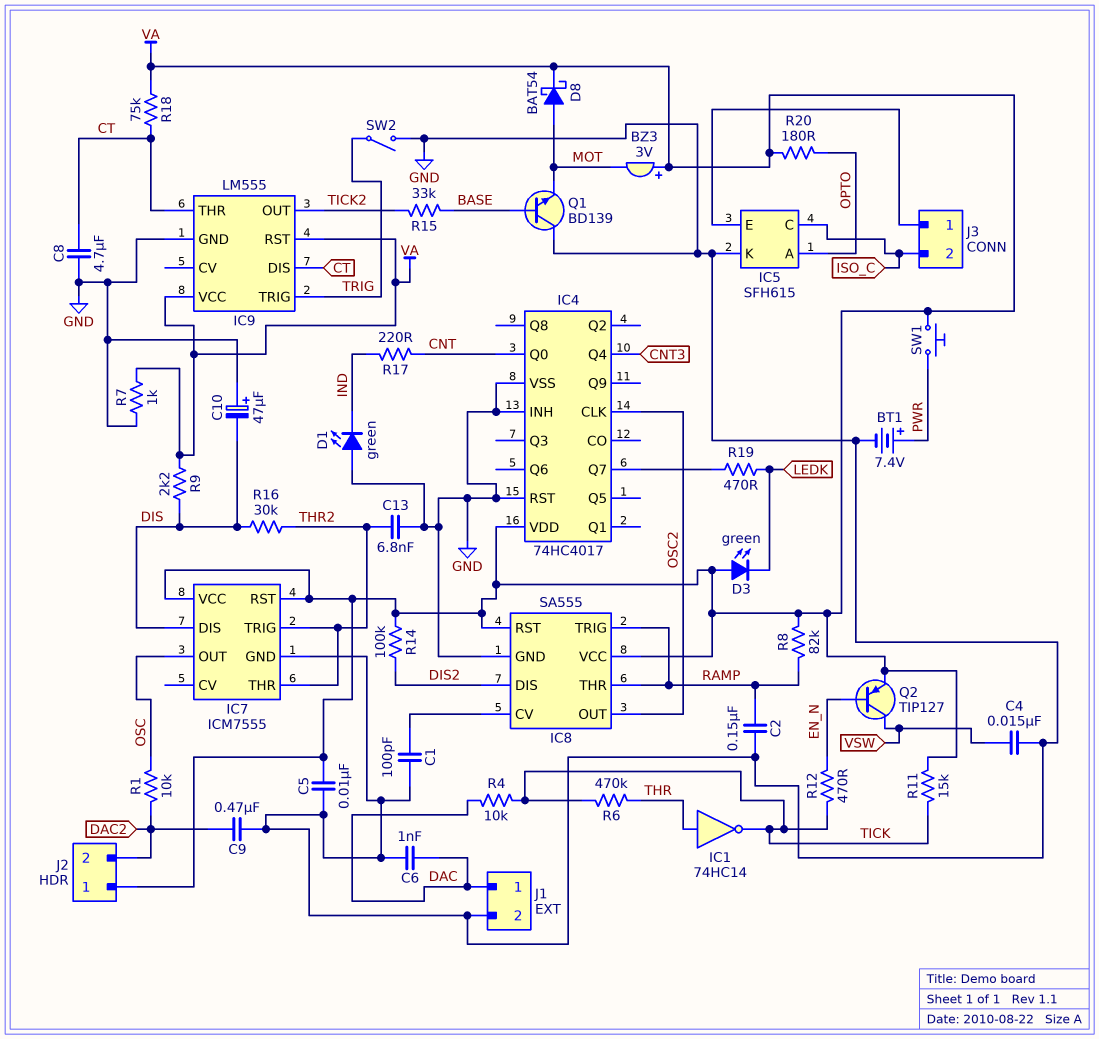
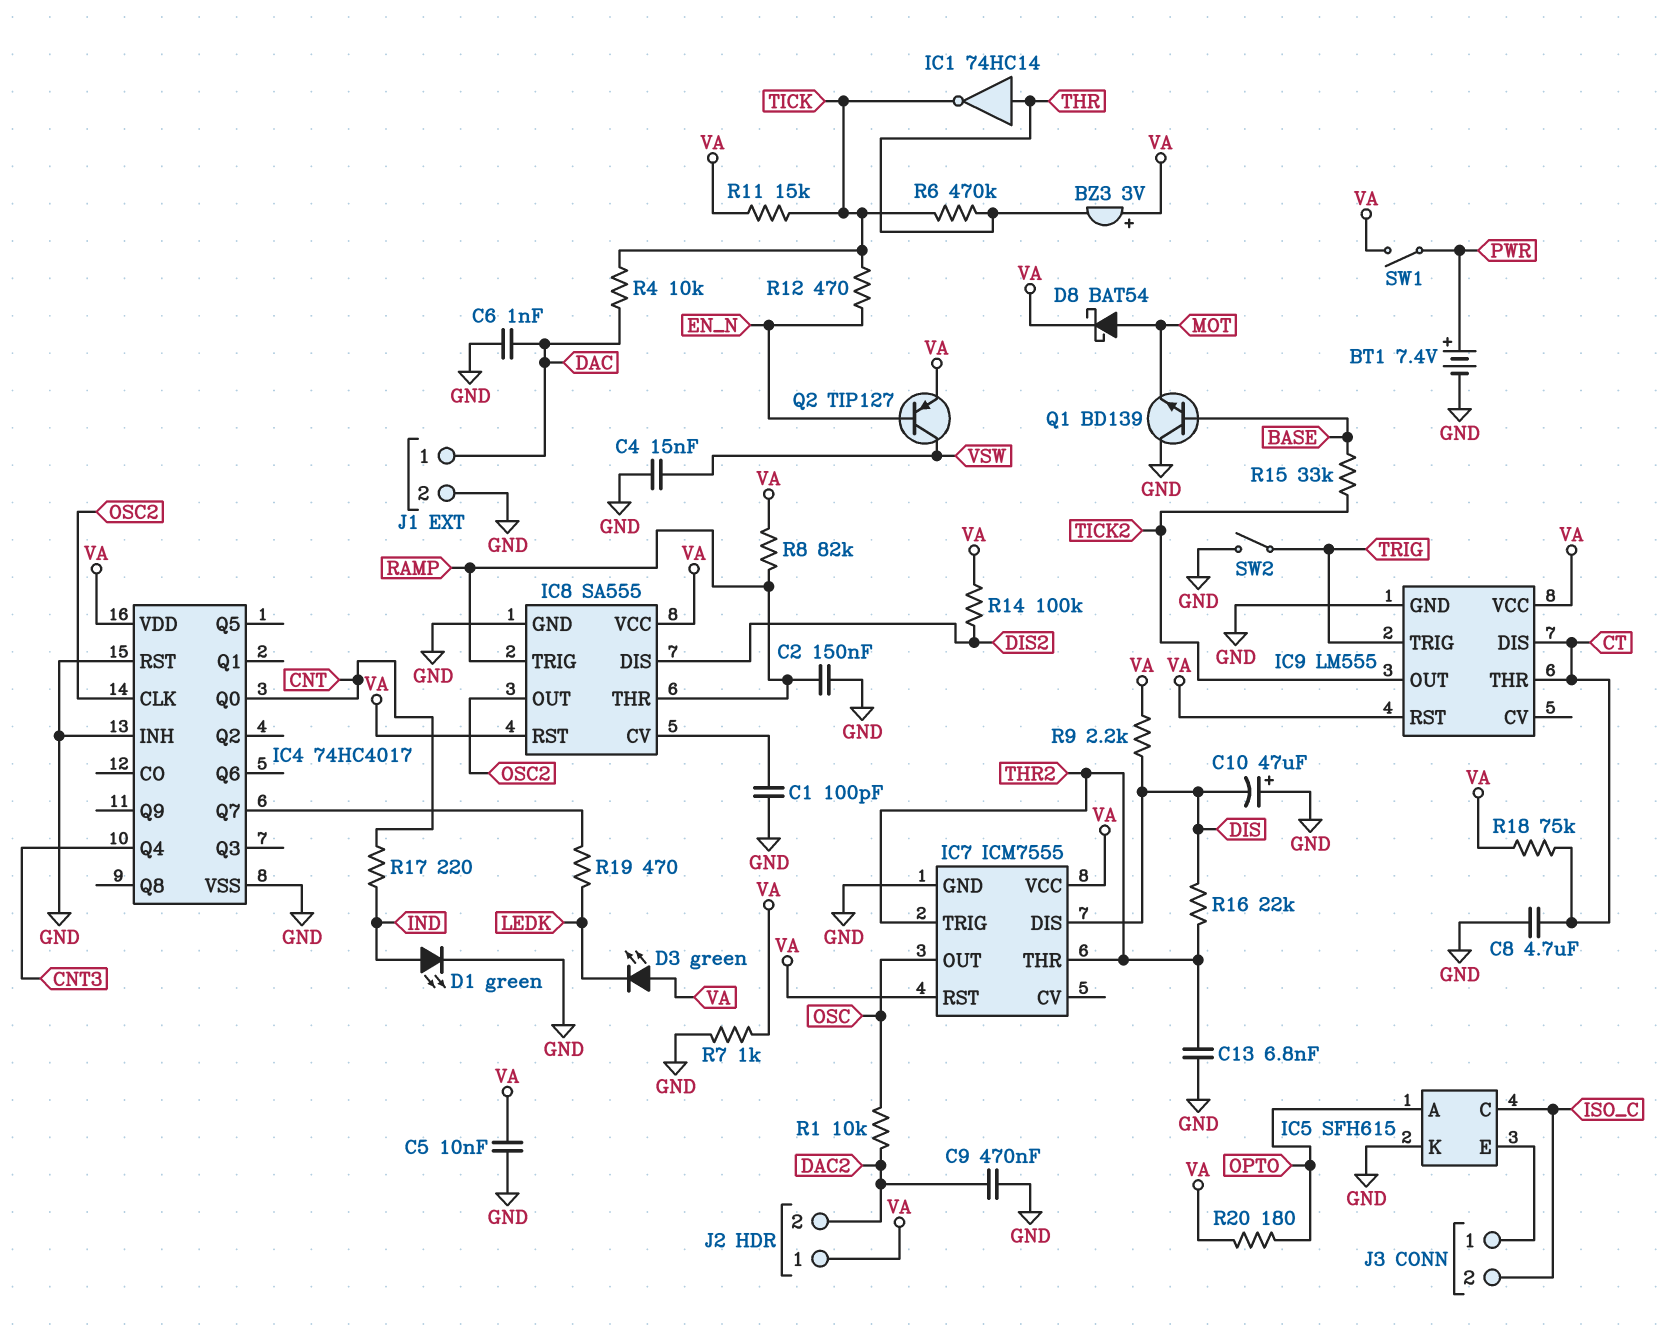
BZ3: buzzer 3V (plus VA, minus MOT) -> buzzer 3V (plus VA, minus THR)
D1: LED green (A GND, K IND) -> LED green (A IND, K GND)
R16: 30k (DIS, THR2) -> 22k (DIS, THR2)
SW1: button (PWR, VA) -> switch (PWR, VA)

